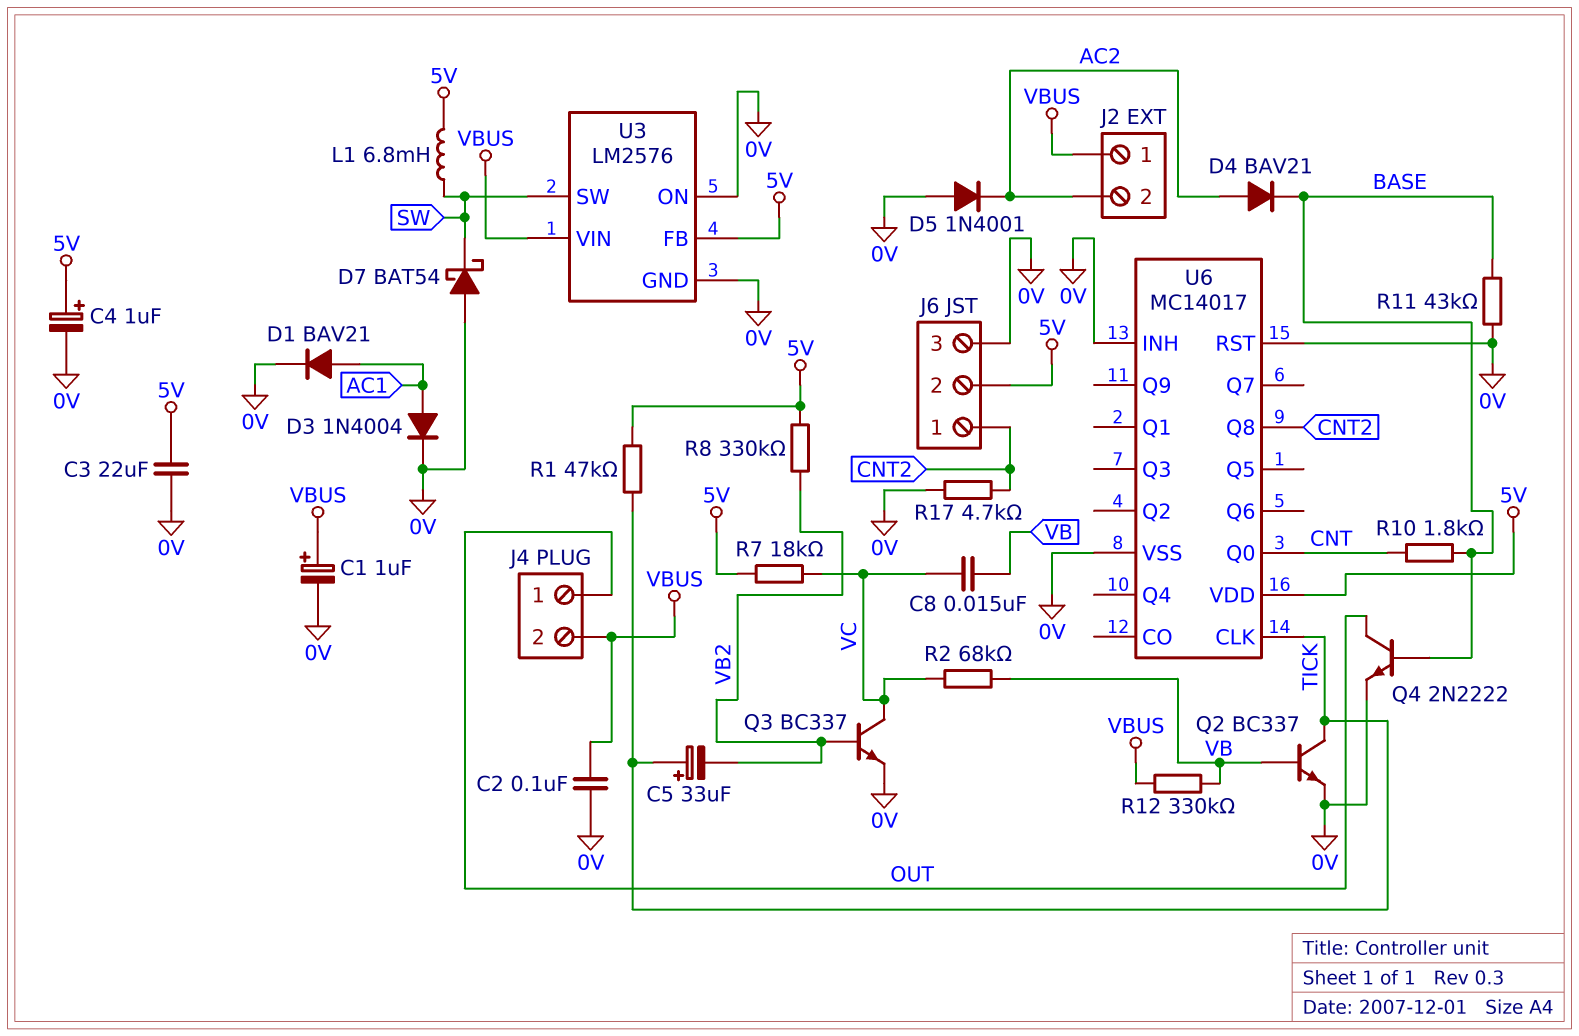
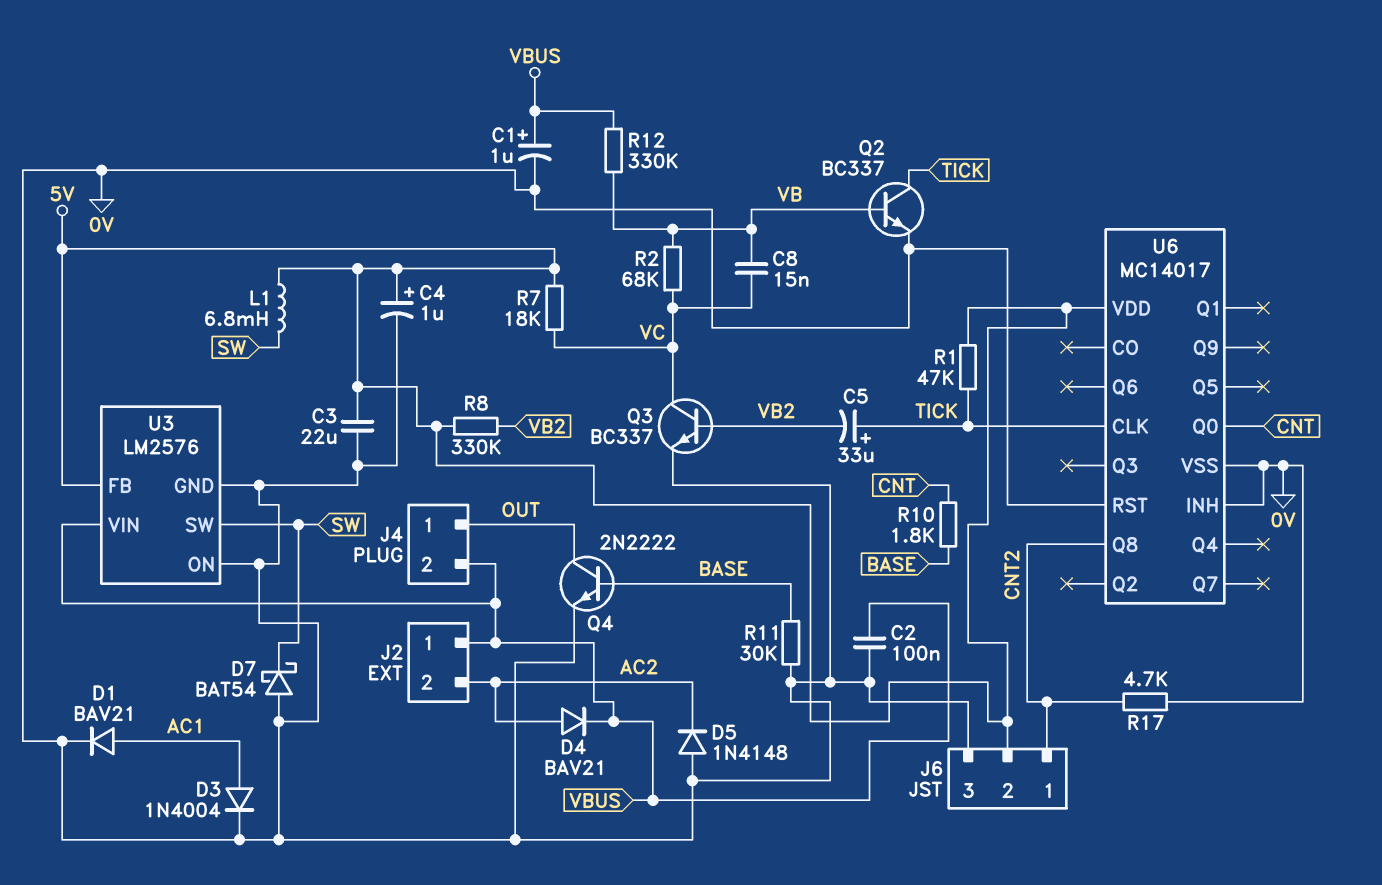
D4: diode BAV21 (A AC2, K BASE) -> diode BAV21 (A AC2, K VBUS)
D5: diode 1N4001 (A 0V, K AC2) -> diode 1N4148 (A 0V, K AC2)
R11: 43k (0V, BASE) -> 30k (0V, BASE)

